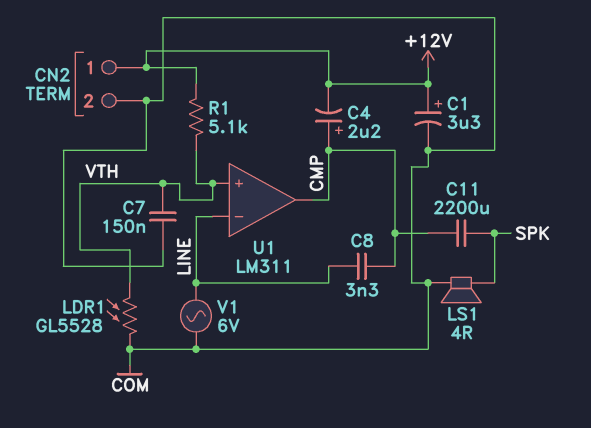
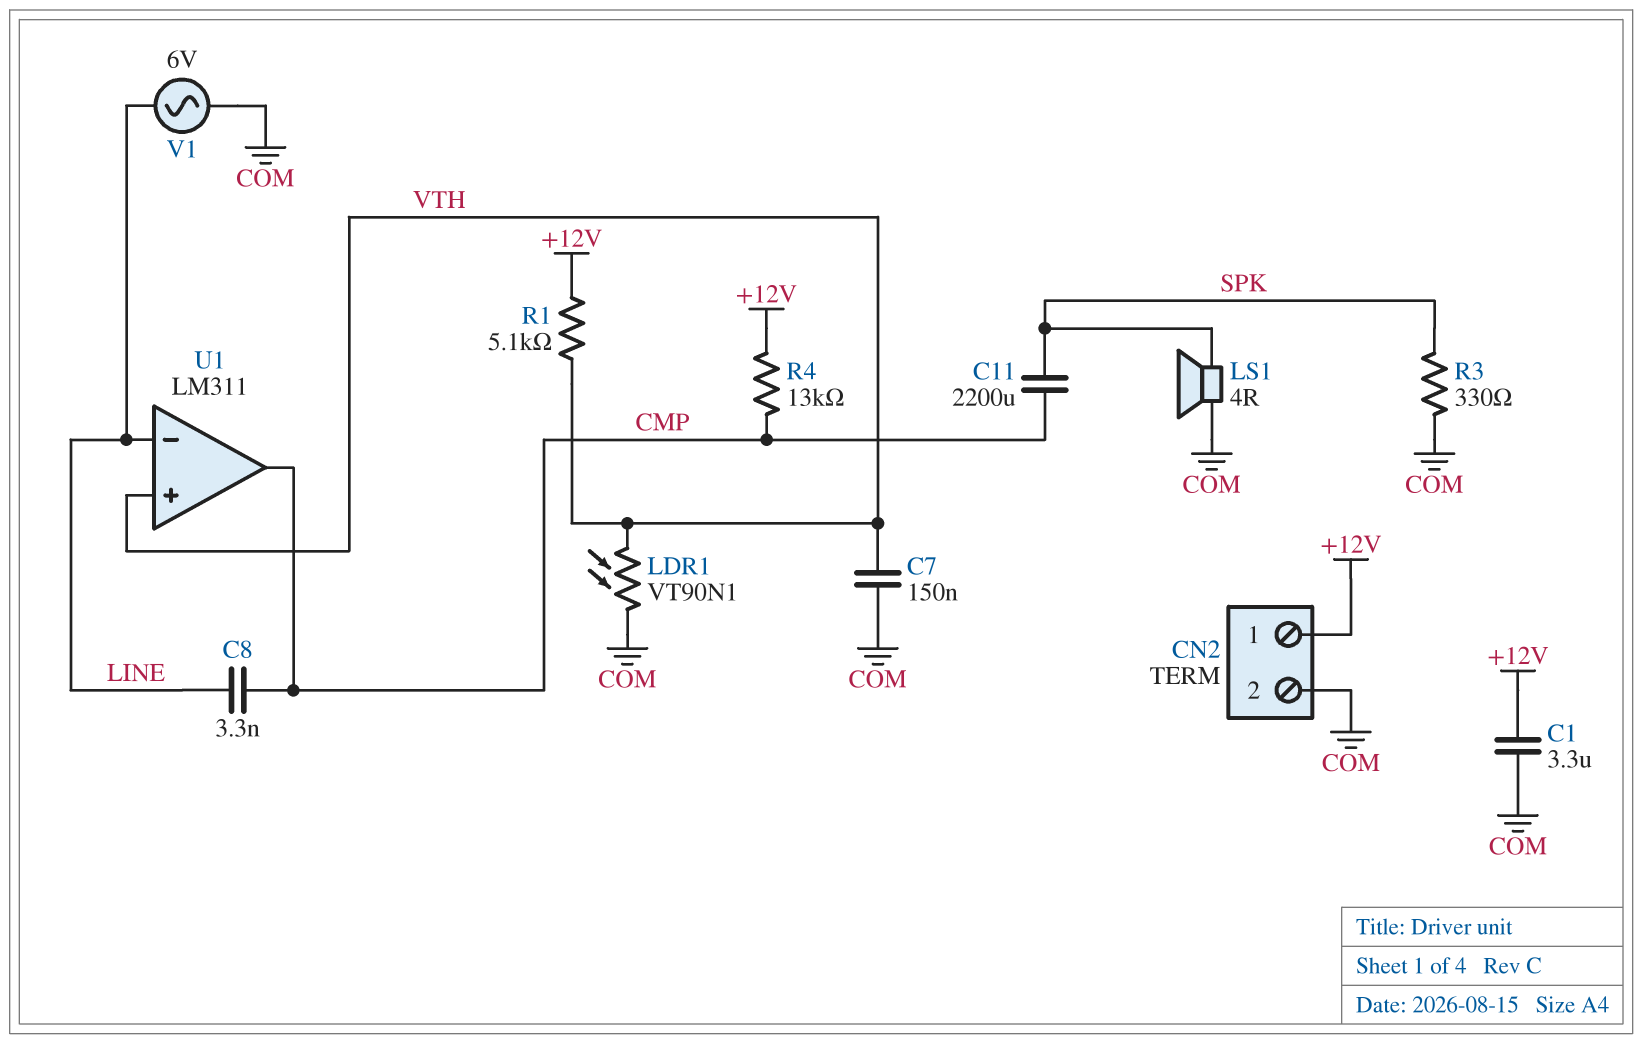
C1: 3.3uF (plus +12V, minus COM) -> 3.3uF (+12V, COM)
C4: 2.2uF (plus CMP, minus +12V) -> none
LDR1: GL5528 (COM, VTH) -> VT90N1 (COM, VTH)
R3: none -> 330 (COM, SPK)
R4: none -> 13k (+12V, CMP)

